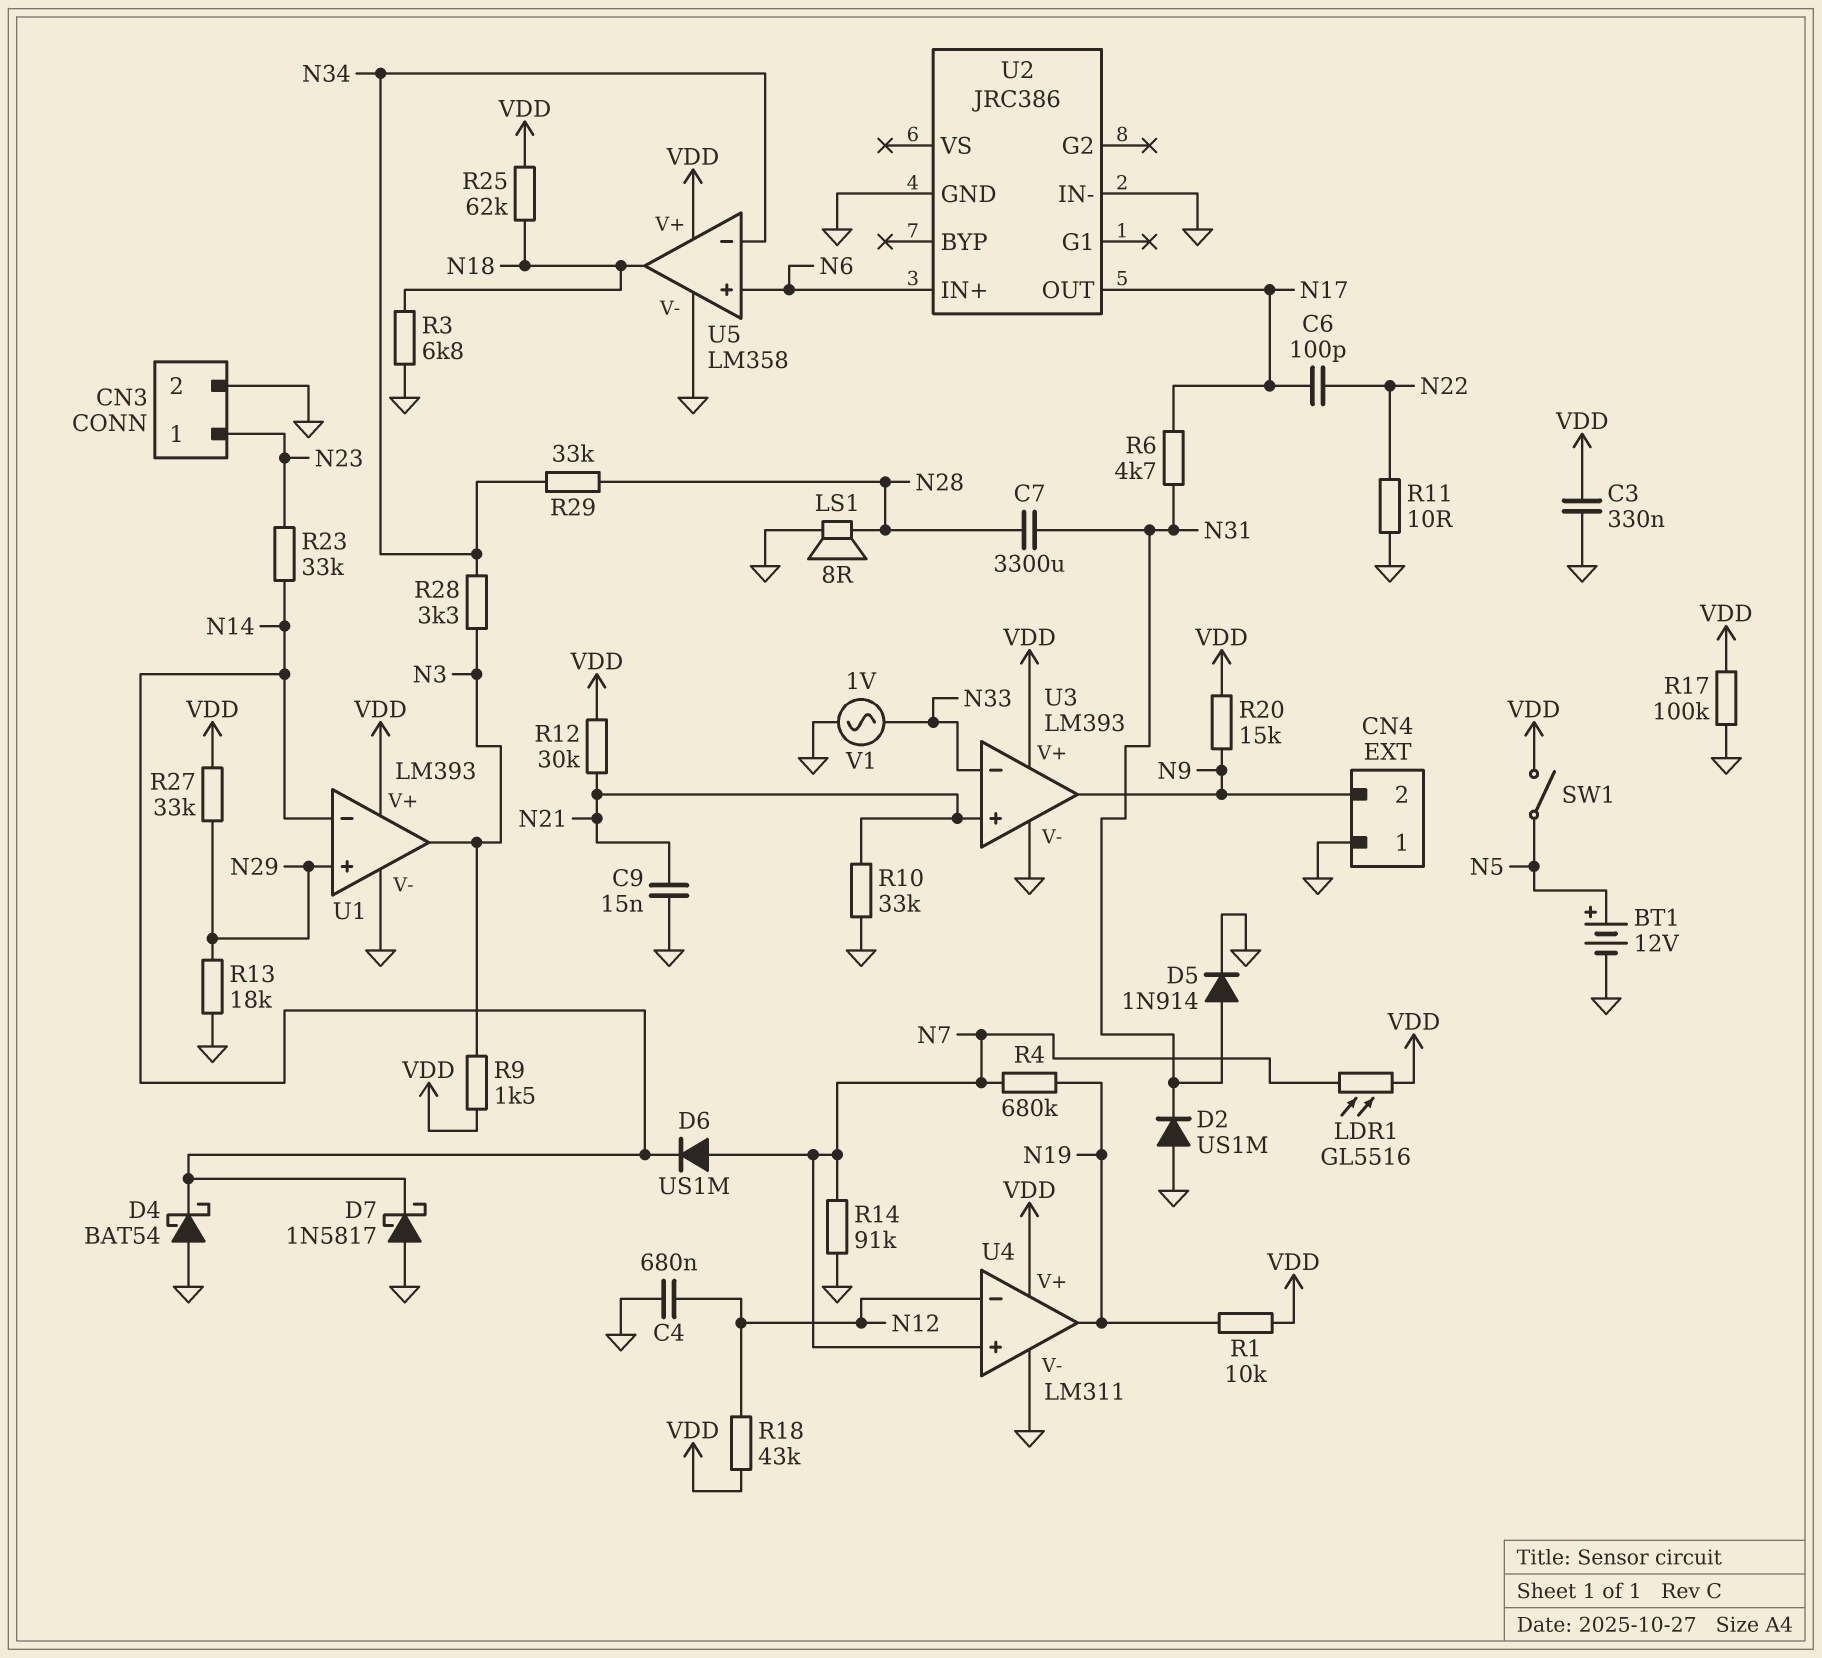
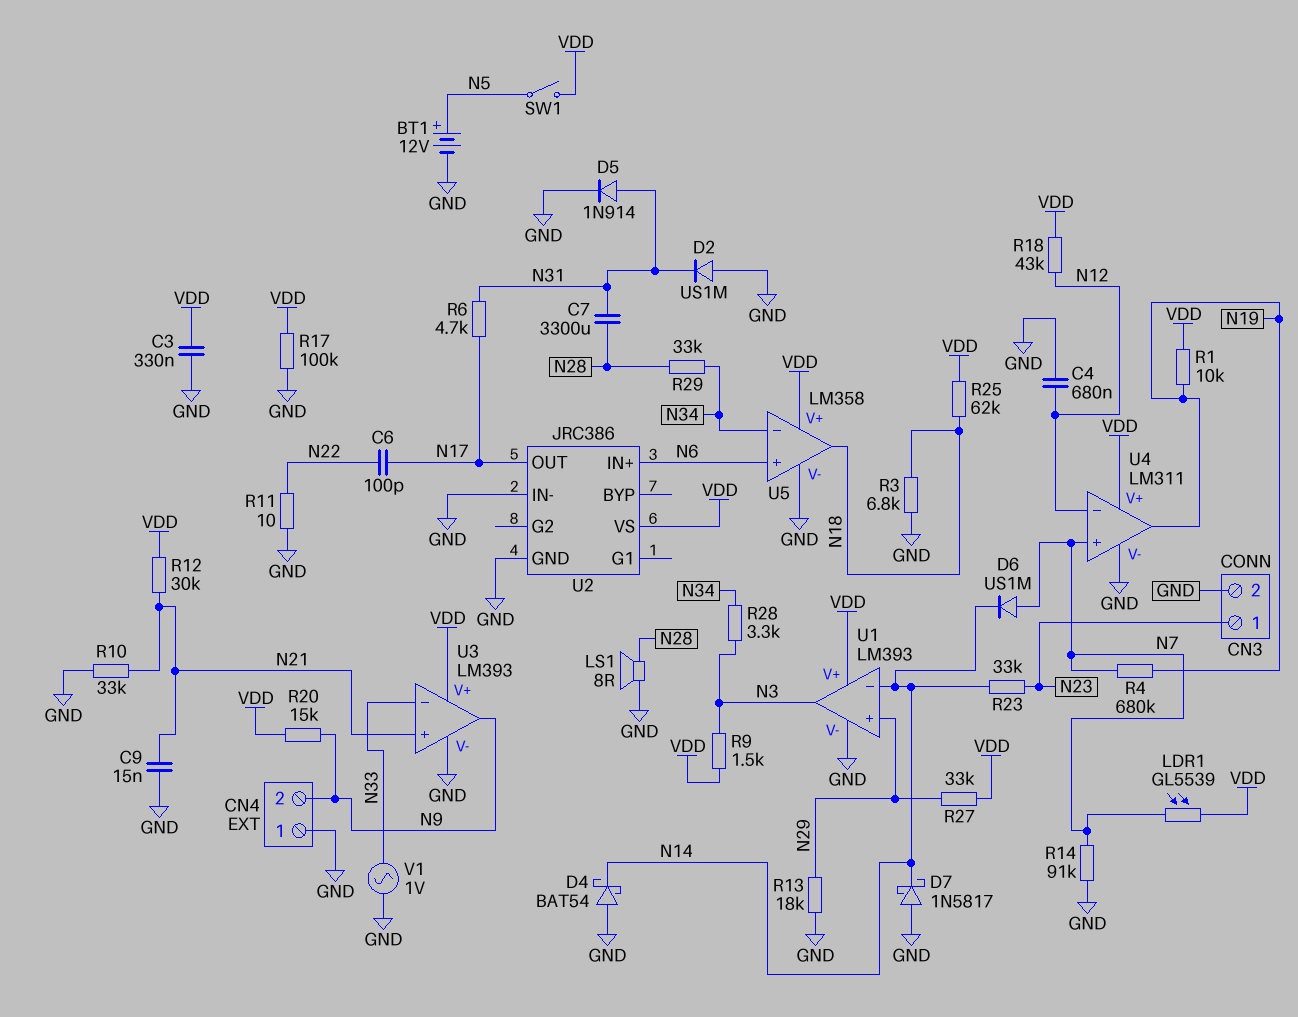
LDR1: GL5516 (N7, VDD) -> GL5539 (N7, VDD)
U2 pin VS: none -> VDD

